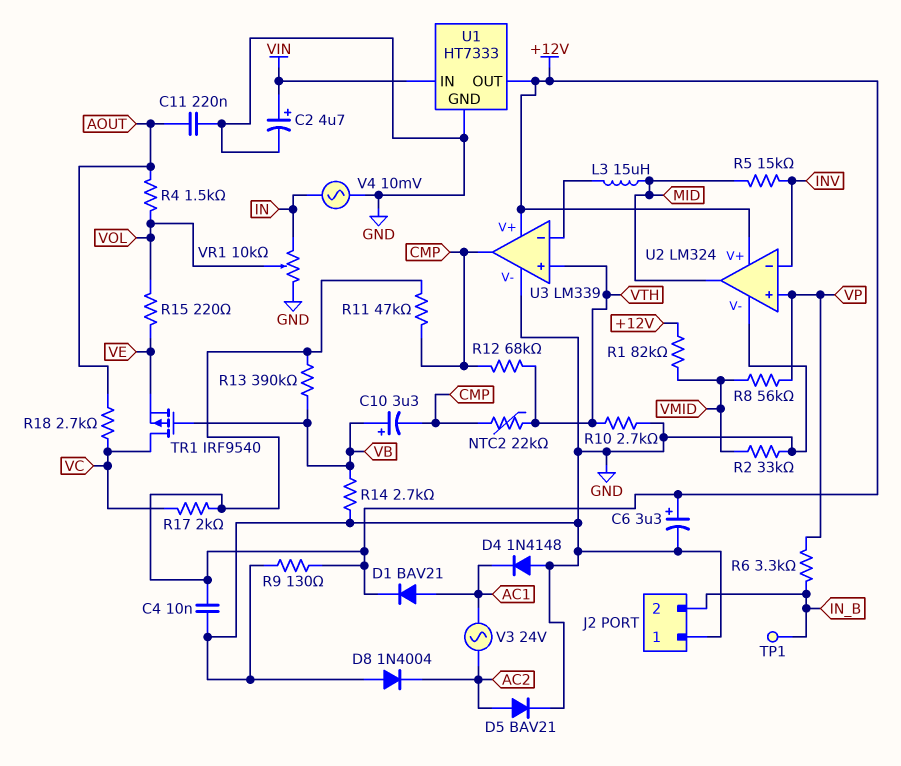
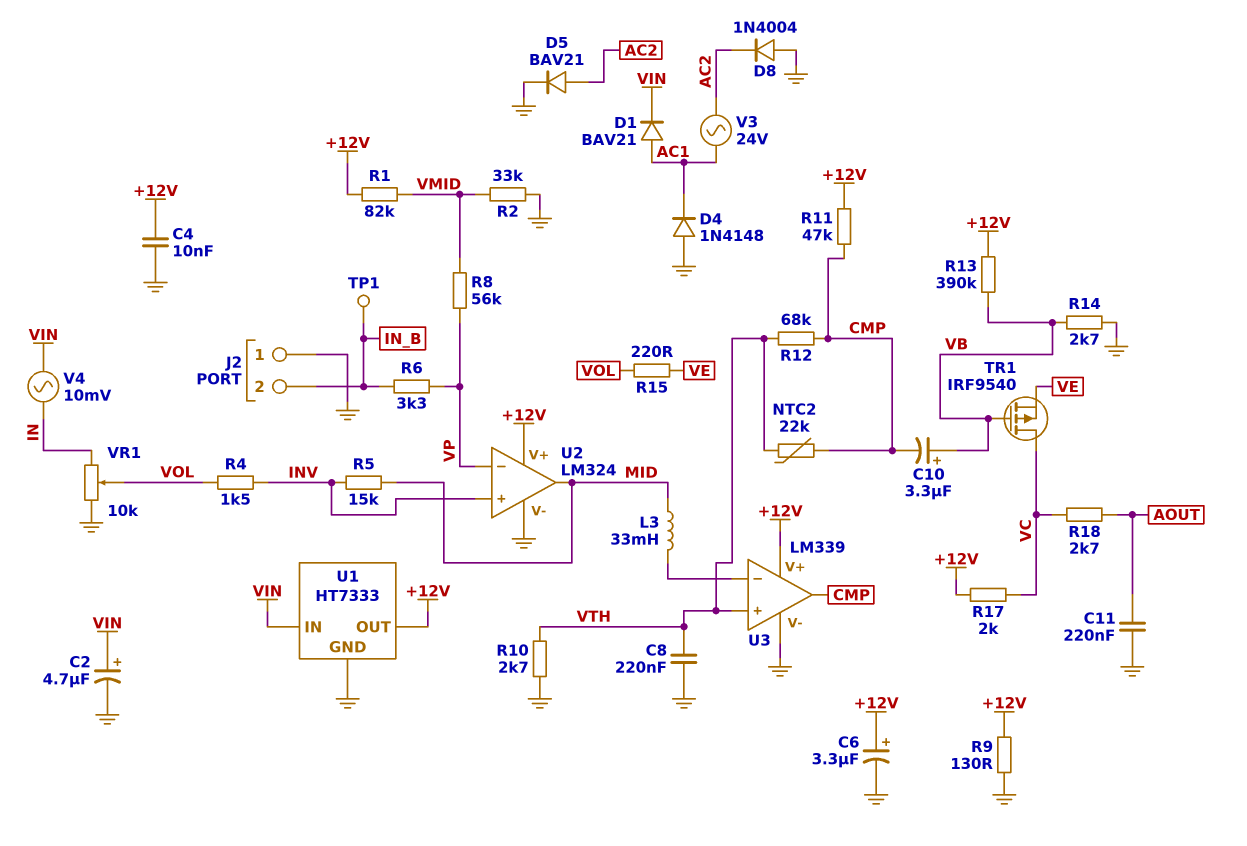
C8: none -> 220nF (GND, VTH)
D1: diode BAV21 (A AC1, K +12V) -> diode BAV21 (A AC1, K VIN)
L3: 15uH (MID, U3/in-) -> 33mH (MID, U3/in-)
R4: 1.5k (AOUT, VOL) -> 1.5k (INV, VOL)
U2 pin in+: VP -> INV
U2 pin in-: INV -> VP
V4: AC 10mV (GND, IN) -> AC 10mV (IN, VIN)

